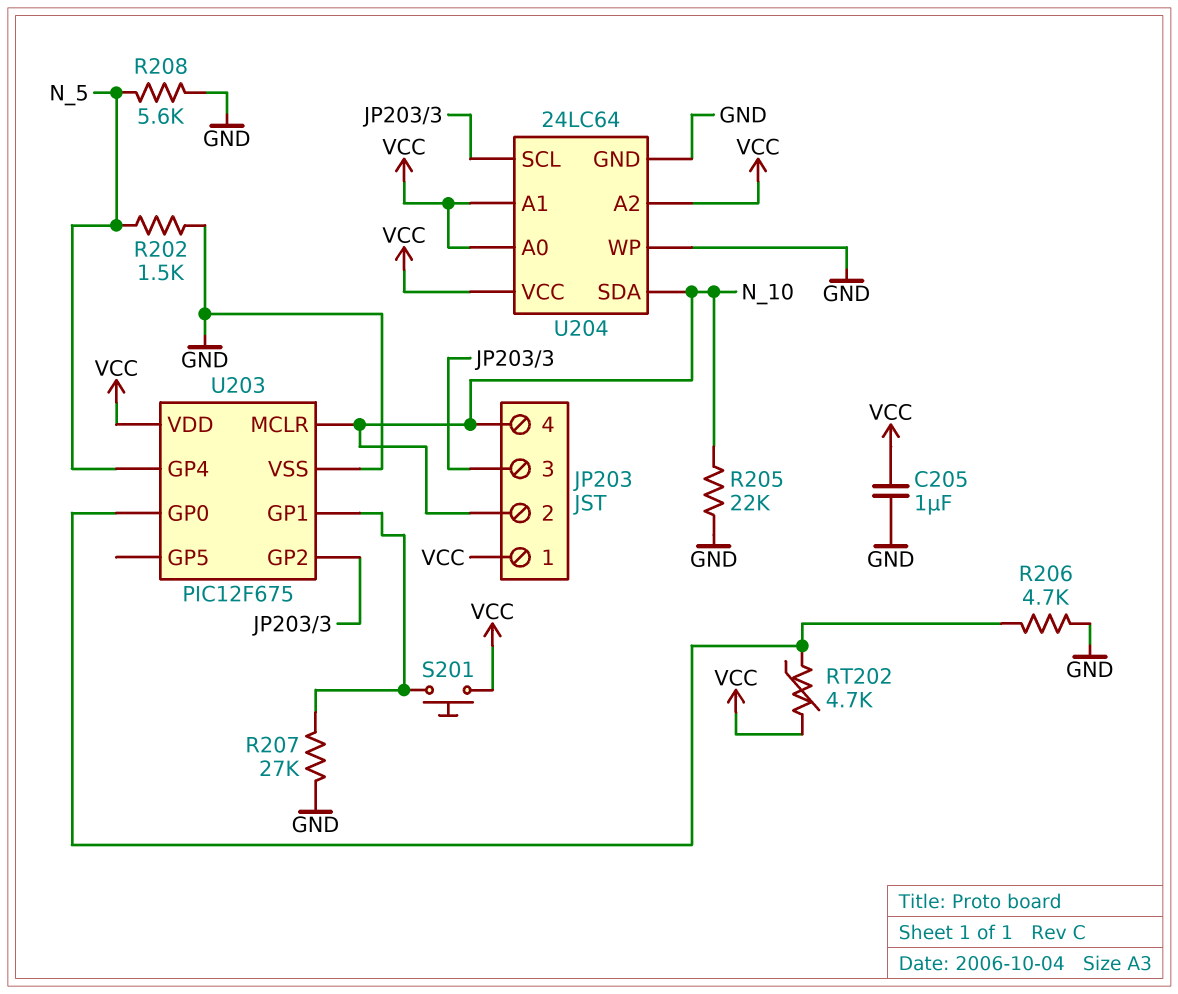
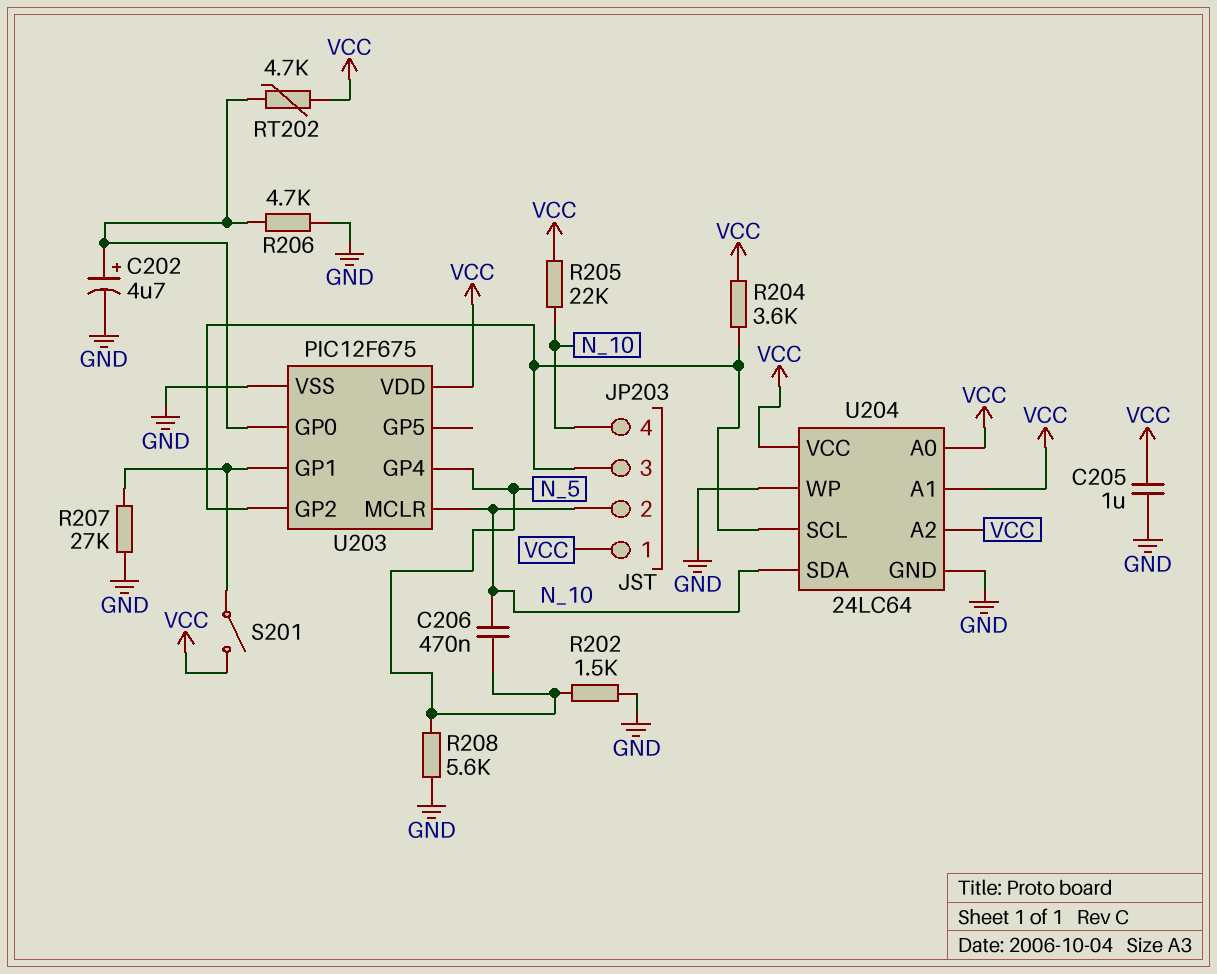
C202: none -> 4.7uF (plus U203/GP0, minus GND)
C206: none -> 470nF (N_5, N_10)
R204: none -> 3.6k (JP203/3, VCC)
R205: 22k (GND, N_10) -> 22k (N_10, VCC)
S201: button (U203/GP1, VCC) -> switch (U203/GP1, VCC)

